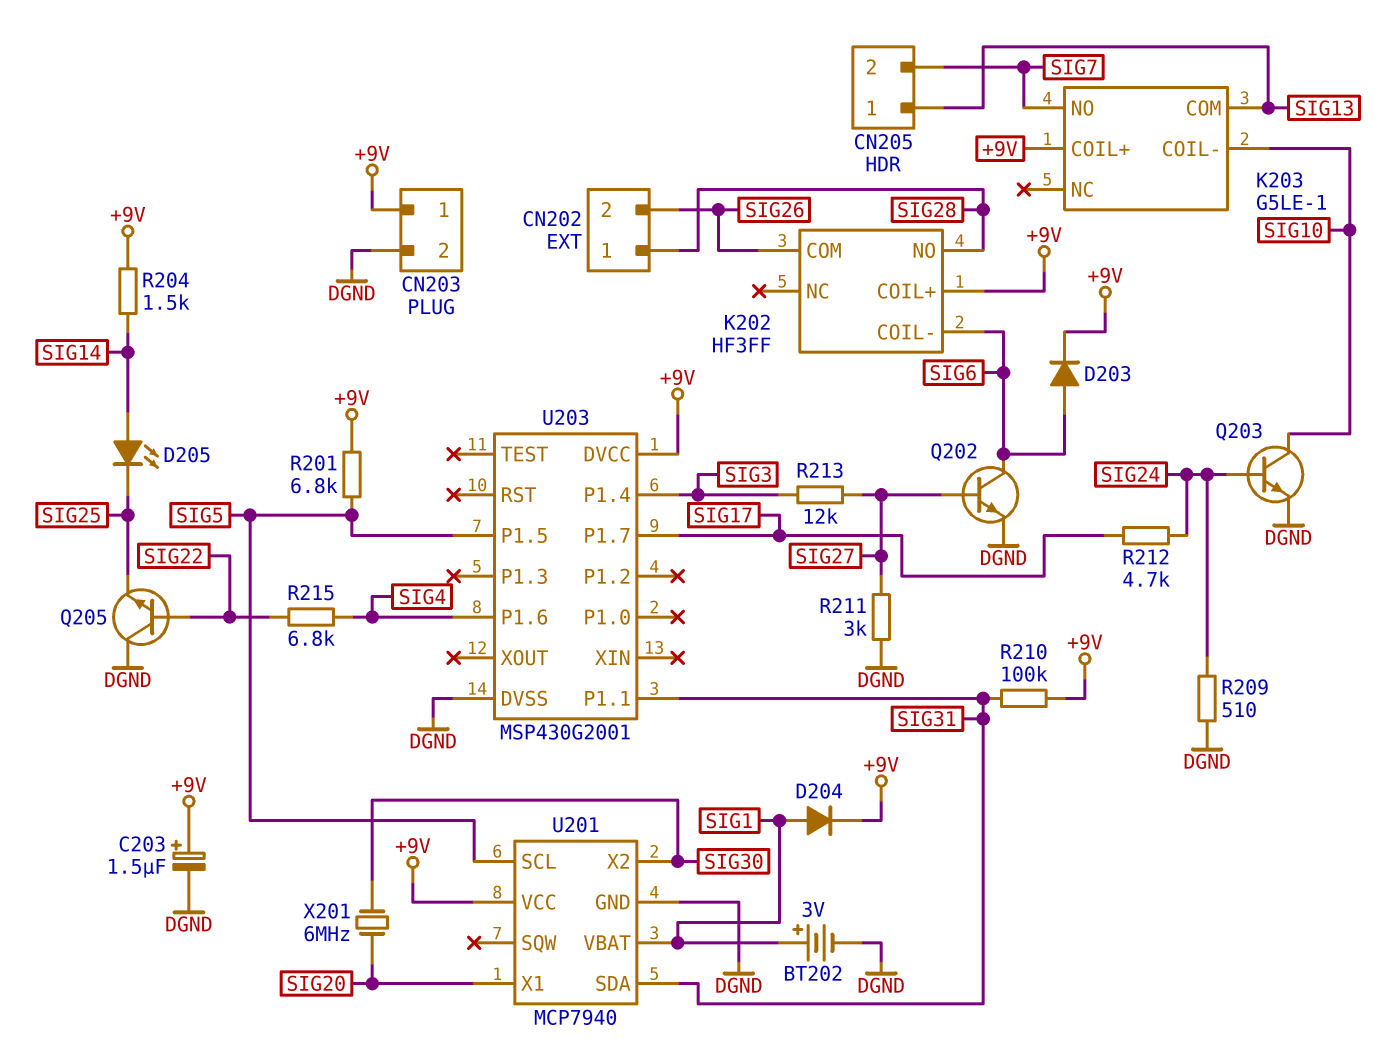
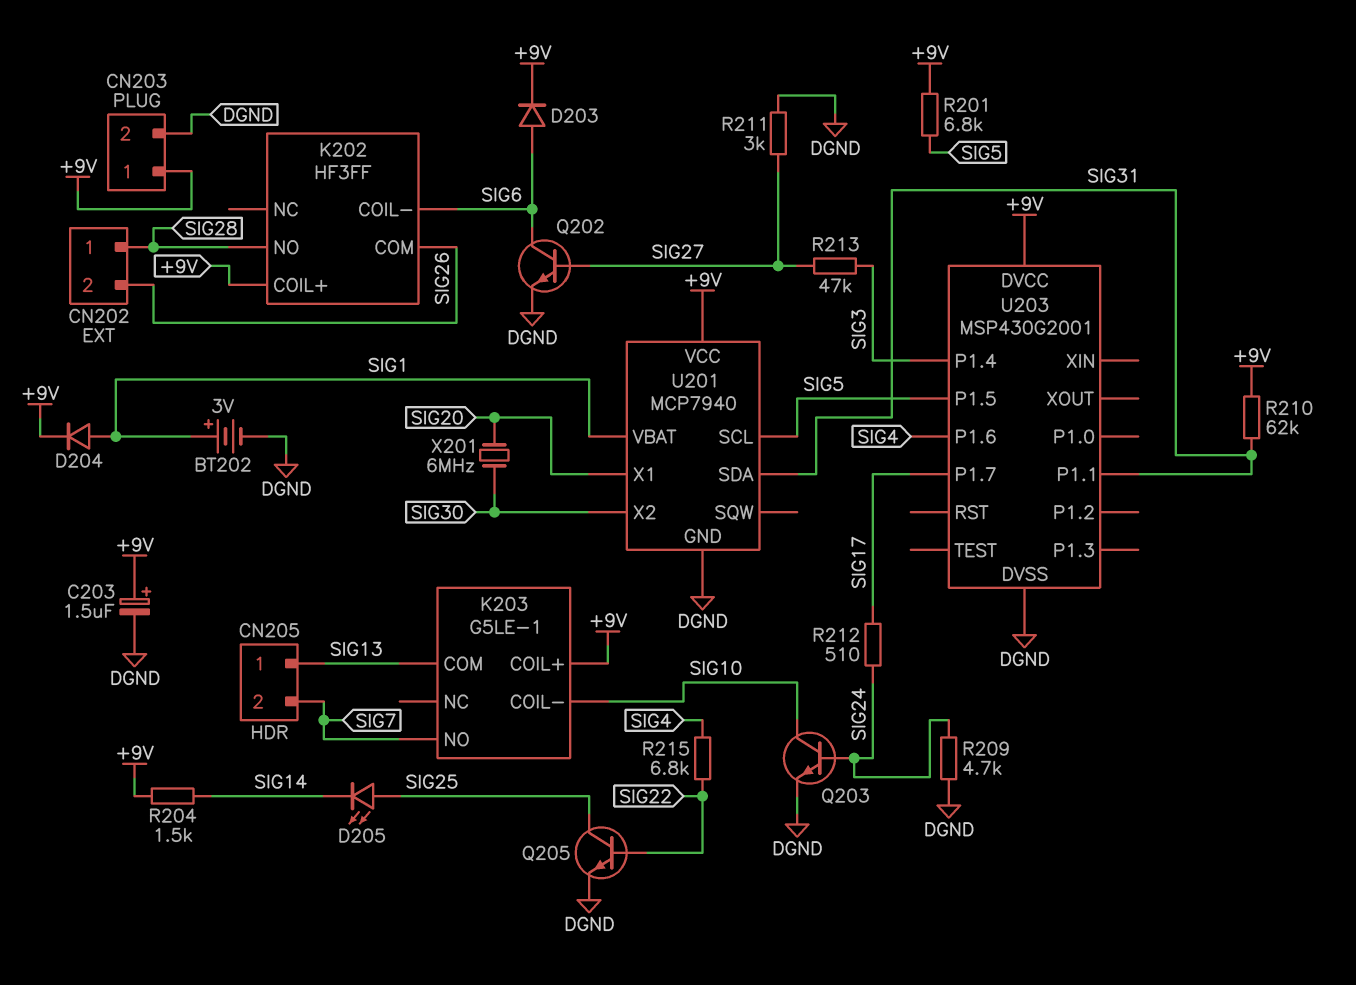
D205: LED (A SIG14, K SIG25) -> LED (A SIG25, K SIG14)
Q205: NPN (B SIG22, C DGND, E SIG25) -> NPN (B SIG22, C SIG25, E DGND)
R209: 510 (DGND, SIG24) -> 4.7k (DGND, SIG24)
R210: 100k (+9V, SIG31) -> 62k (+9V, SIG31)
R212: 4.7k (SIG17, SIG24) -> 510 (SIG17, SIG24)
R213: 12k (SIG3, SIG27) -> 47k (SIG3, SIG27)

